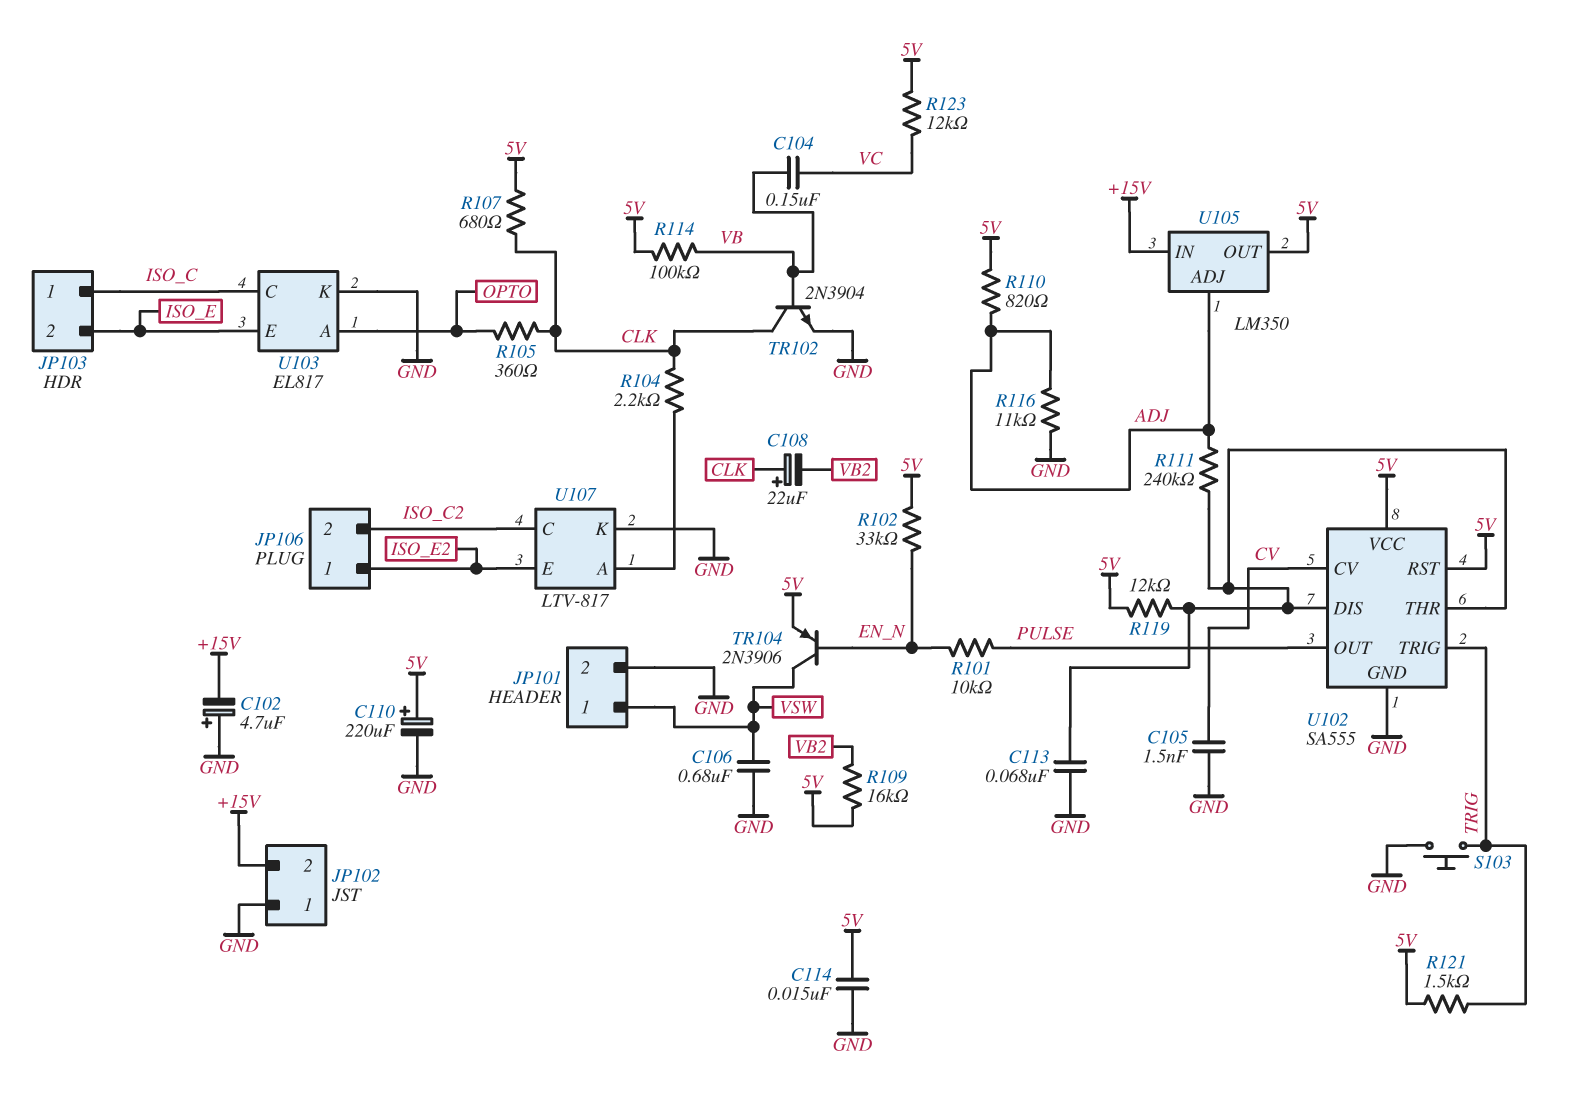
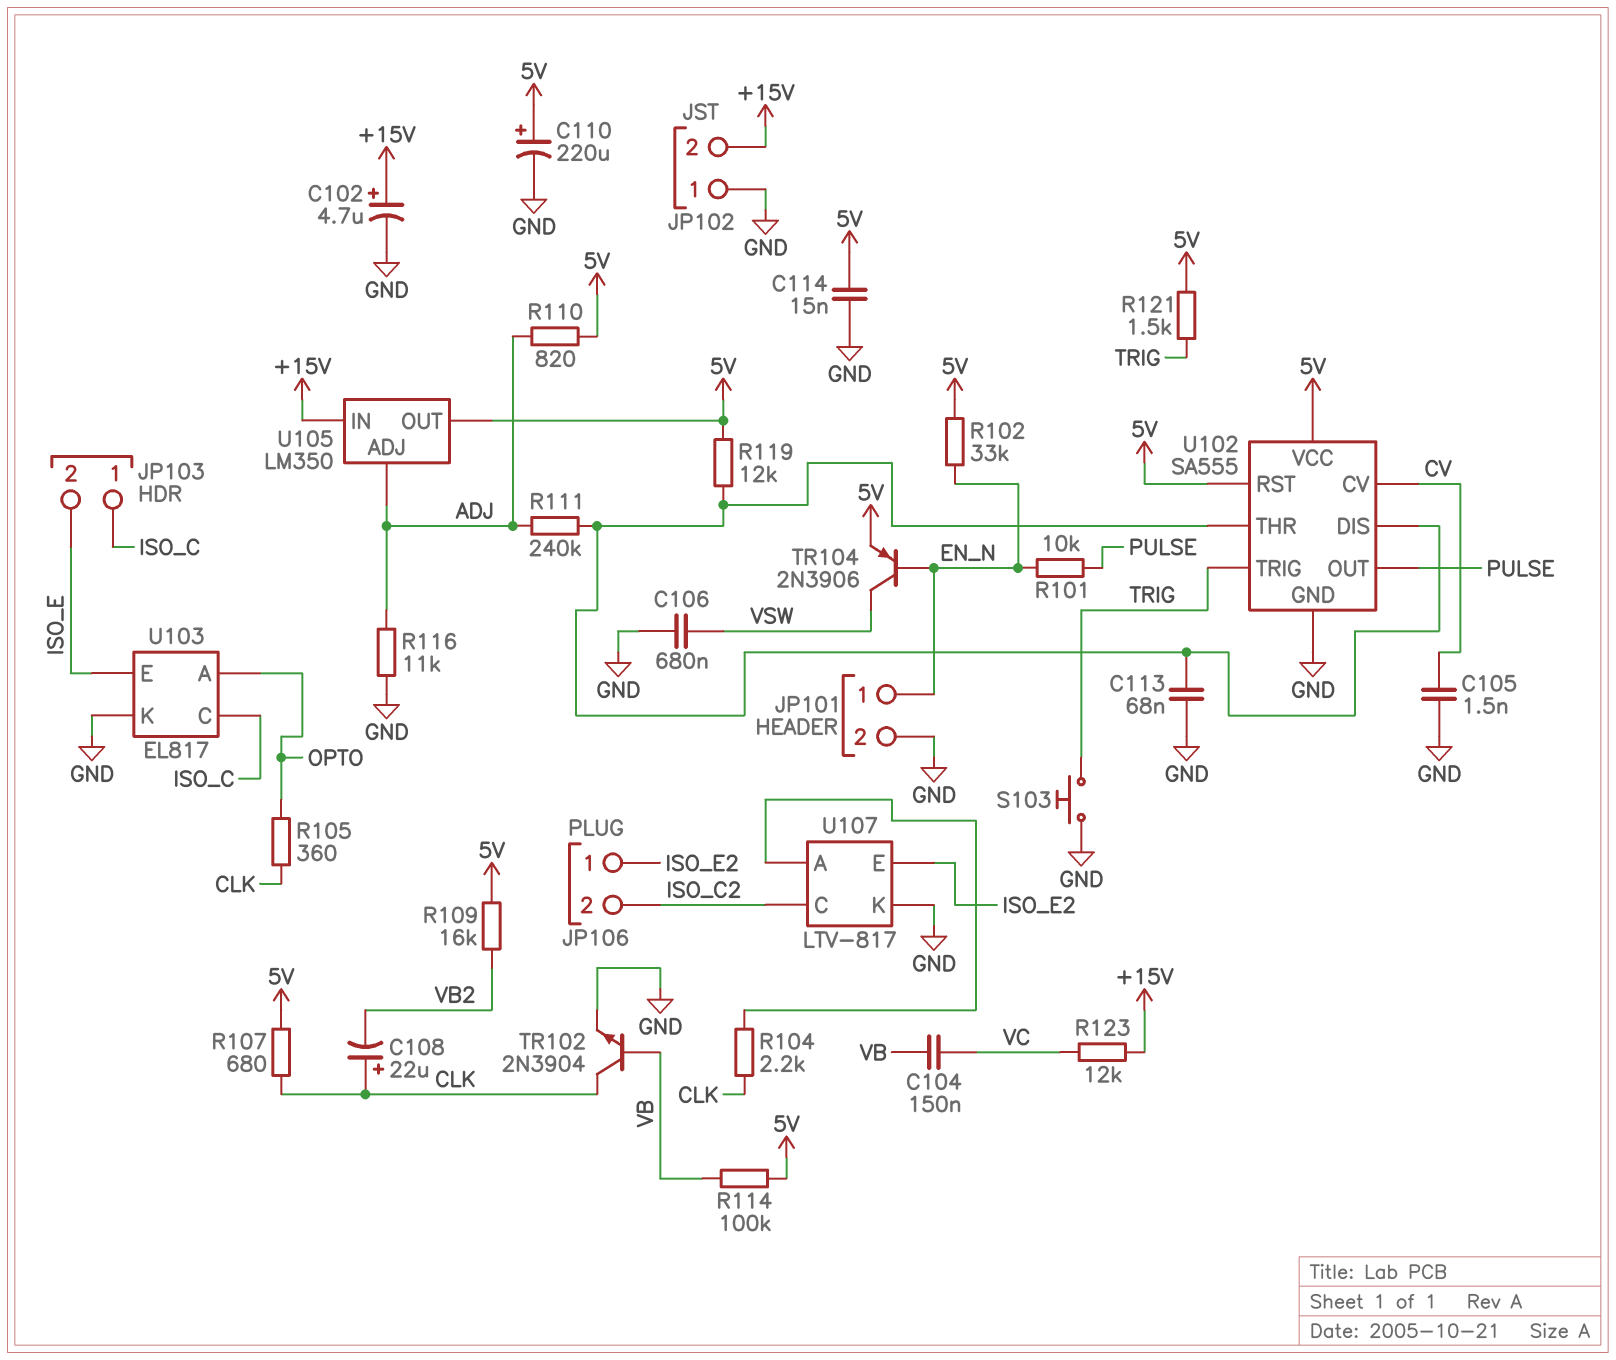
C102: 4.7uF (plus GND, minus +15V) -> 4.7uF (plus +15V, minus GND)
JP101 pin 1: VSW -> EN_N
R123: 12k (5V, VC) -> 12k (+15V, VC)

